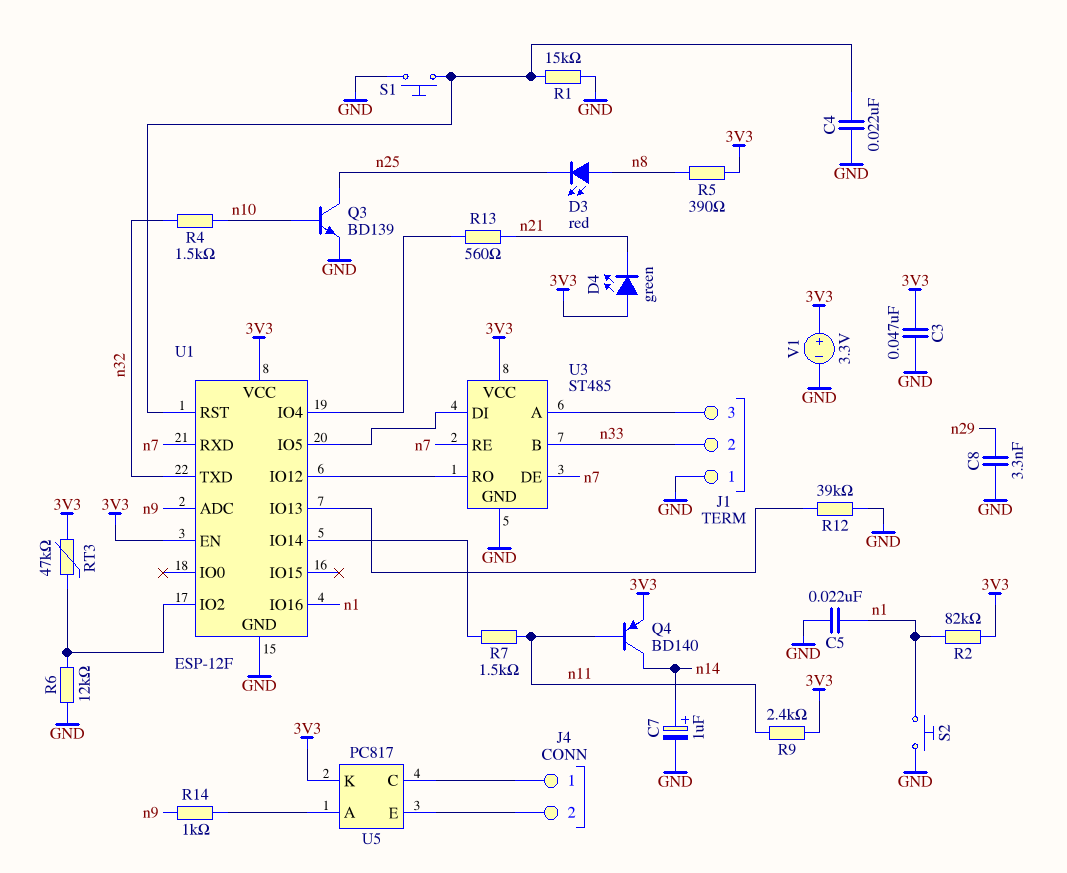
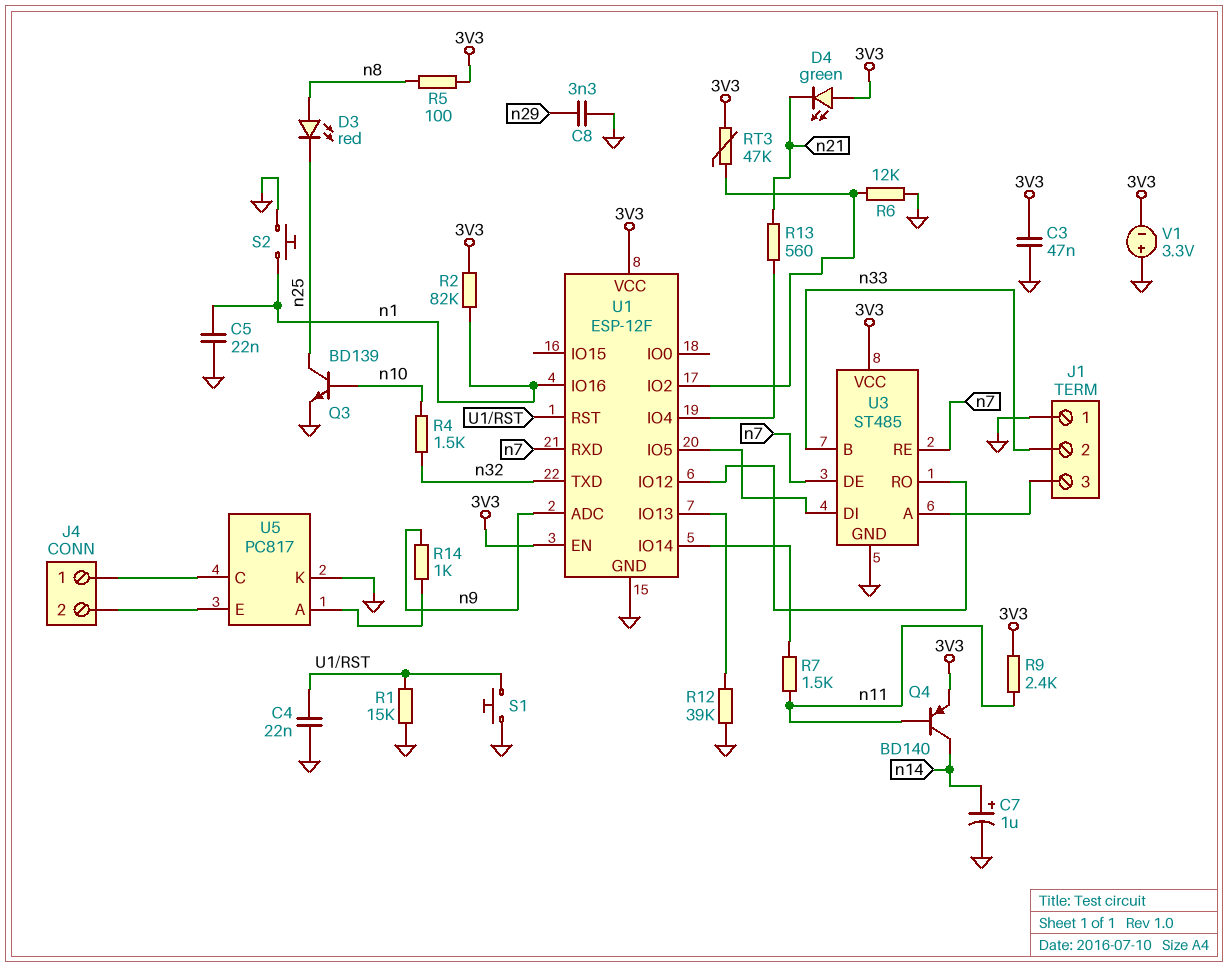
R5: 390 (3V3, n8) -> 100 (3V3, n8)
U5 pin K: 3V3 -> GND
V1: 3.3V (plus 3V3, minus GND) -> 3.3V (plus GND, minus 3V3)

